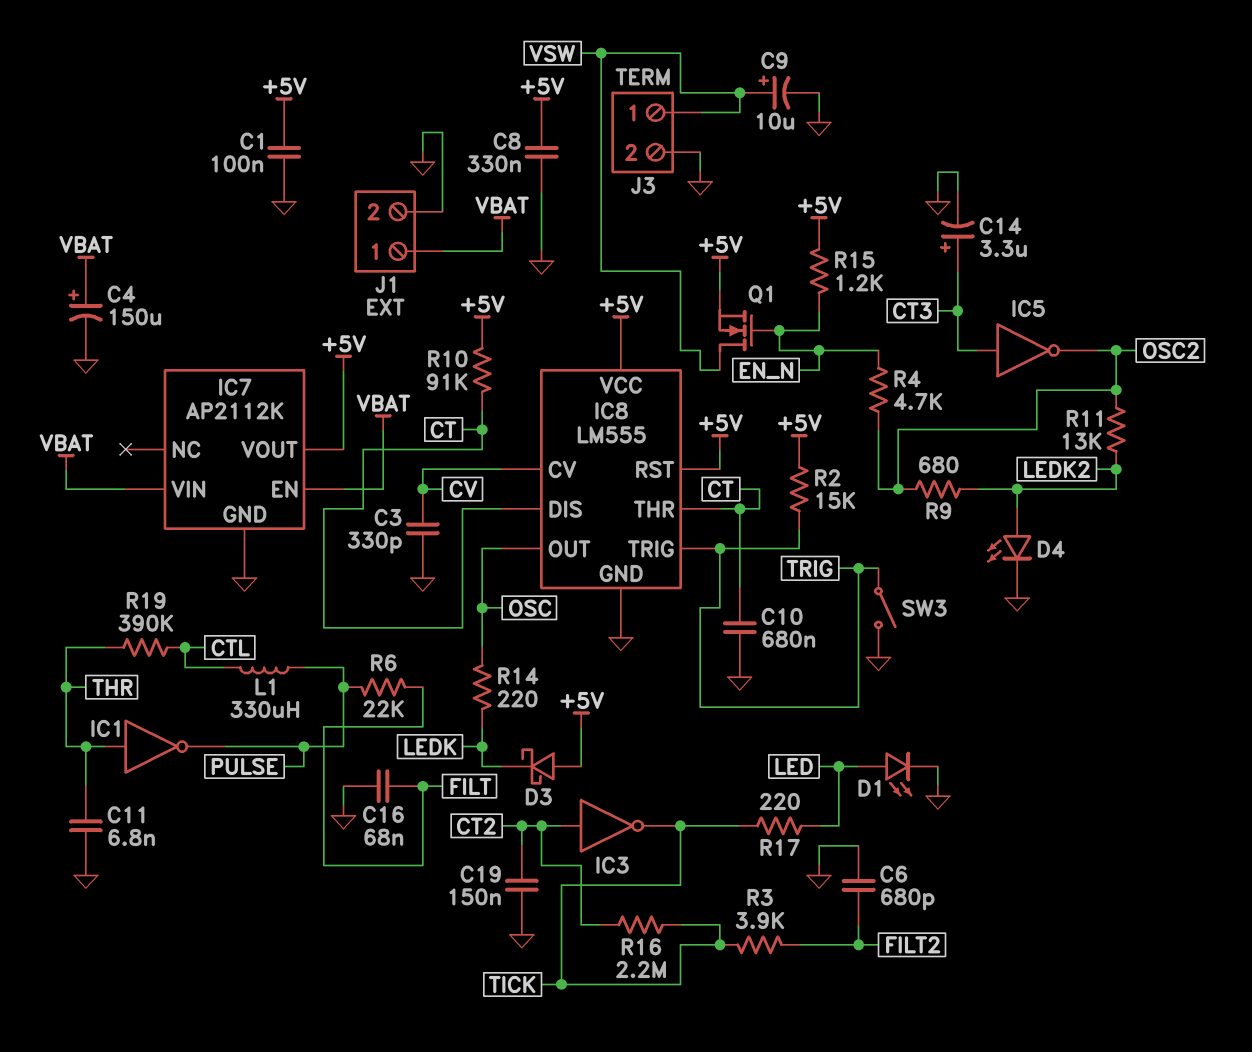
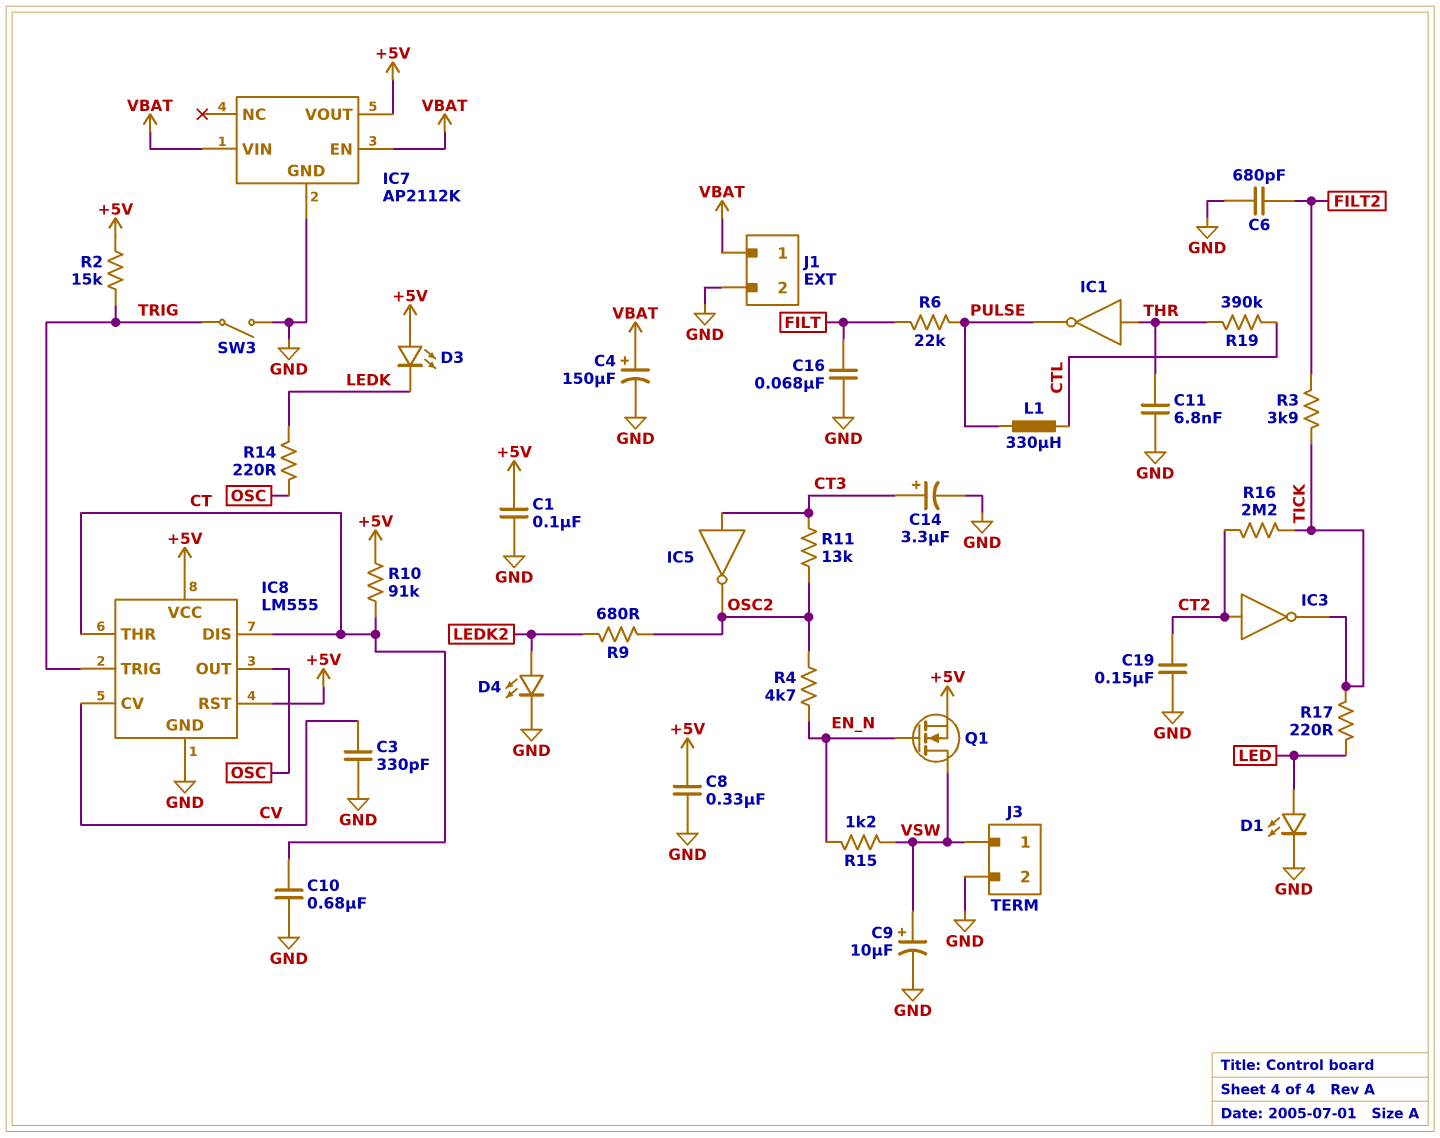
D3: schottky (A +5V, K LEDK) -> LED (A +5V, K LEDK)
R11: 13k (LEDK2, OSC2) -> 13k (CT3, OSC2)
R15: 1.2k (+5V, EN_N) -> 1.2k (EN_N, VSW)

